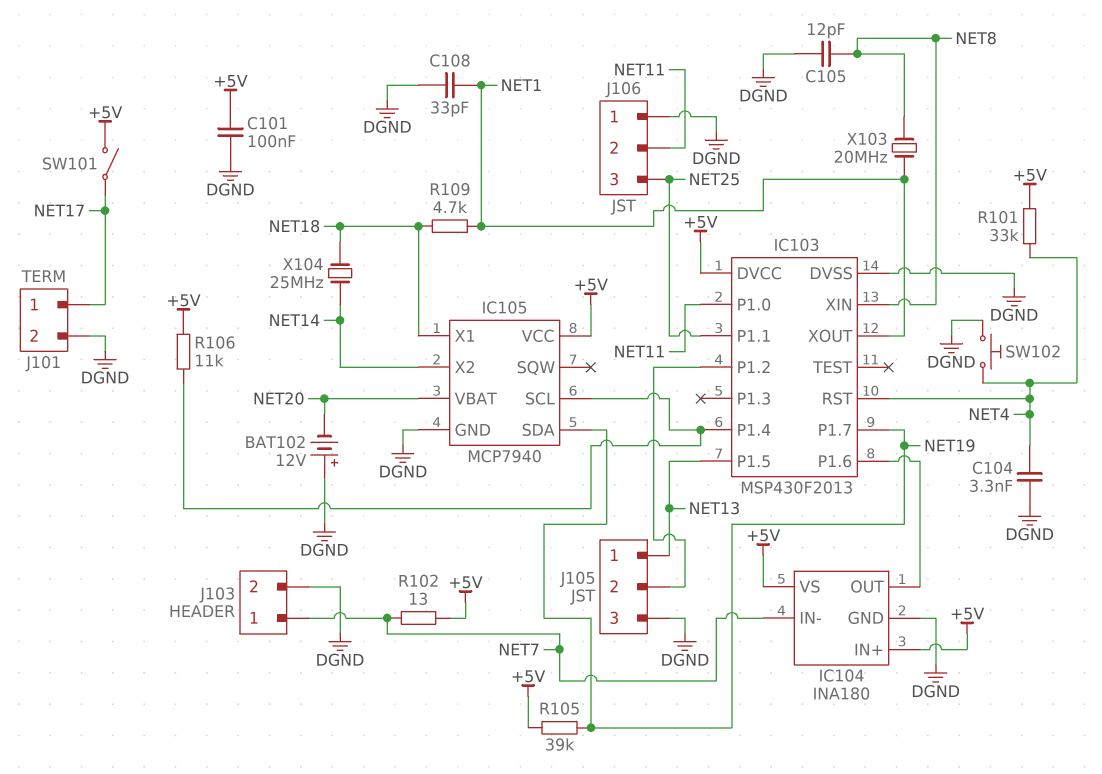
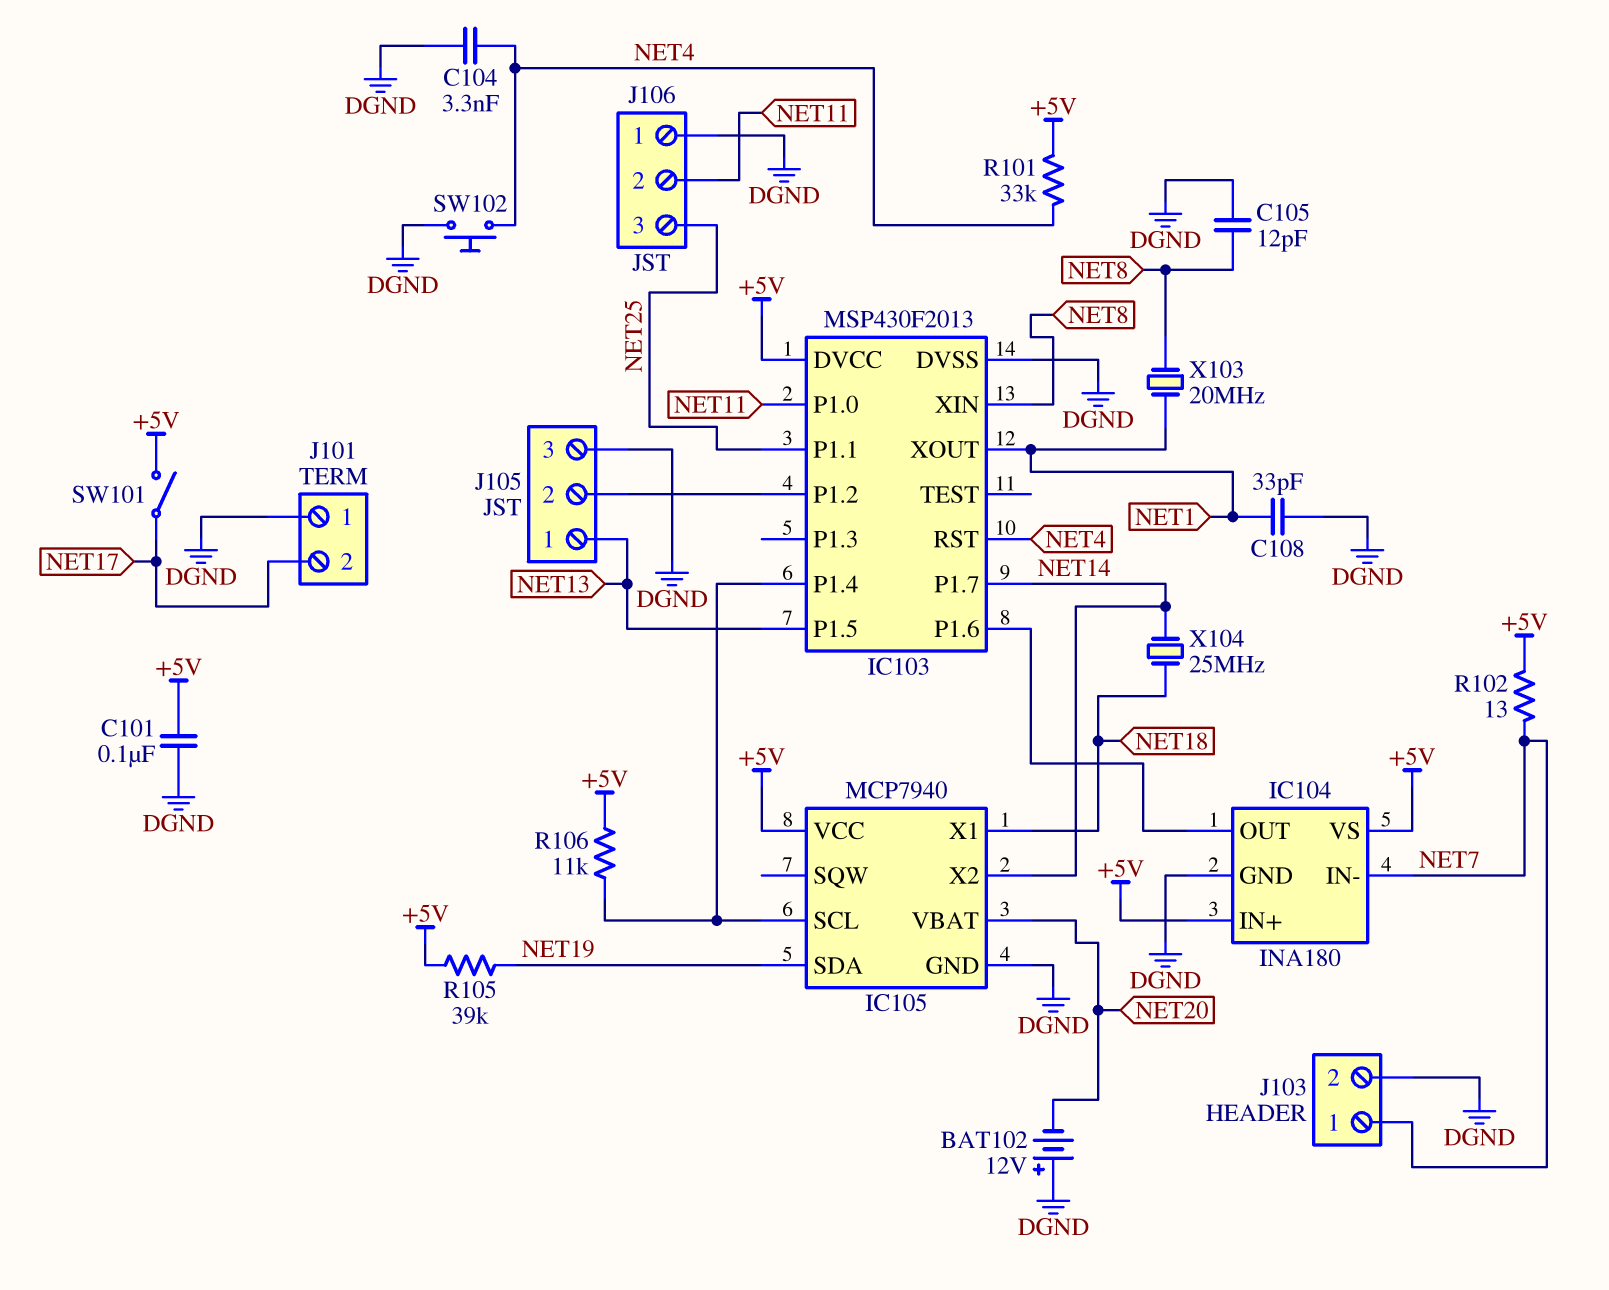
IC103 pin P1.7: NET19 -> NET14
J101 pin 1: NET17 -> DGND
J101 pin 2: DGND -> NET17
R109: 4.7k (NET1, NET18) -> none

